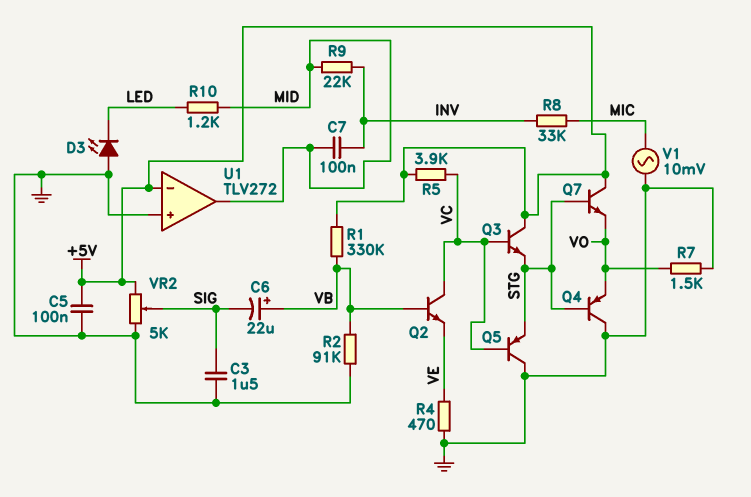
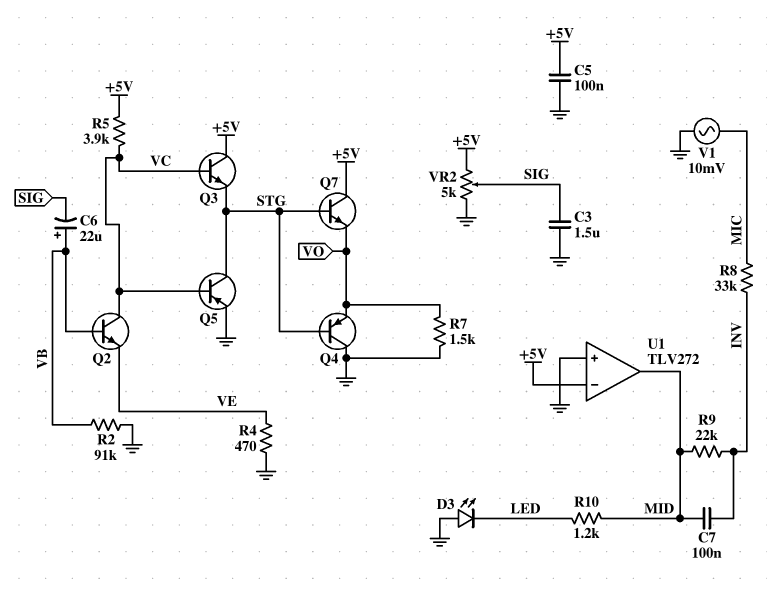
Q5: PNP (B VC, C GND, E STG) -> PNP (B VC, C STG, E GND)
R1: 330k (+5V, VB) -> none

